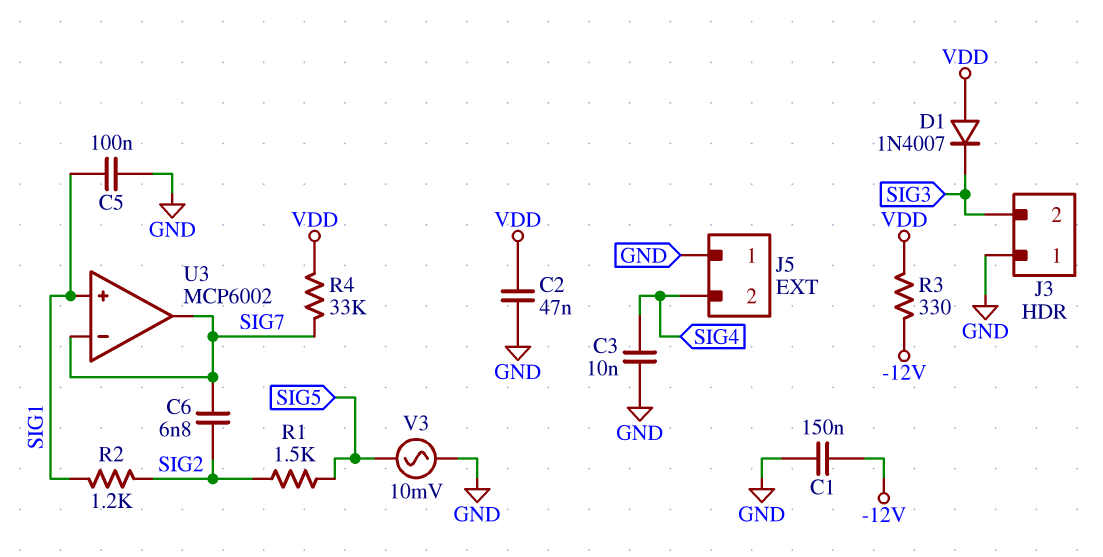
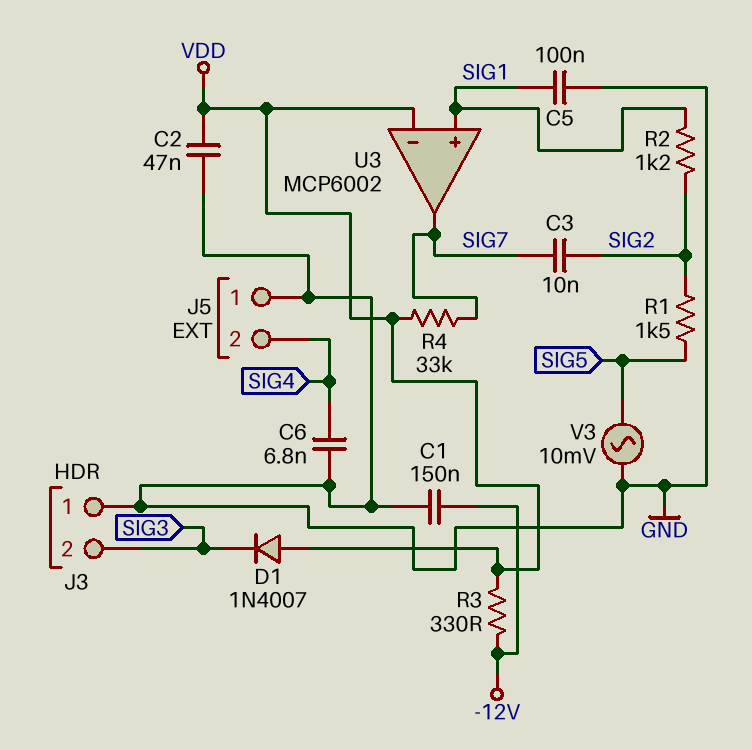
C3: 10nF (GND, SIG4) -> 10nF (SIG2, SIG7)
C6: 6.8nF (SIG2, SIG7) -> 6.8nF (GND, SIG4)
U3 pin in-: SIG7 -> VDD

